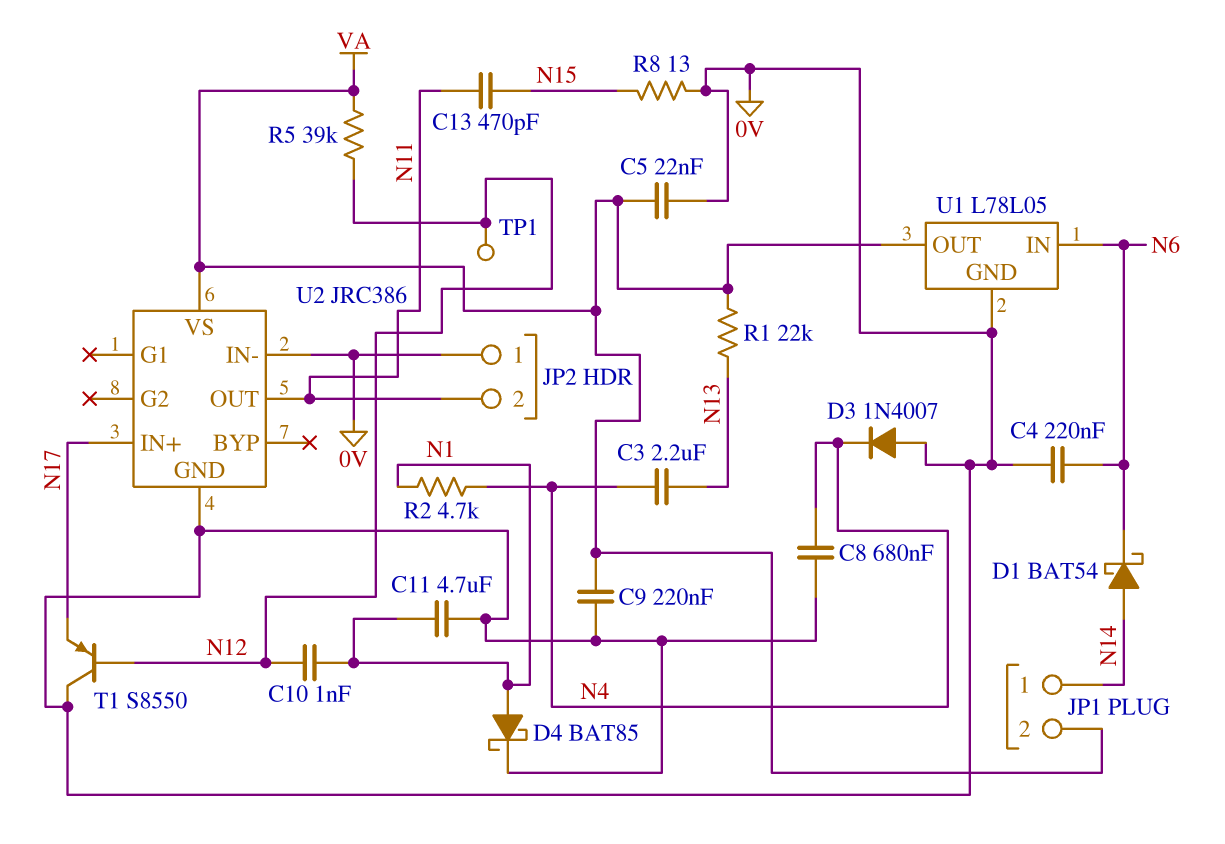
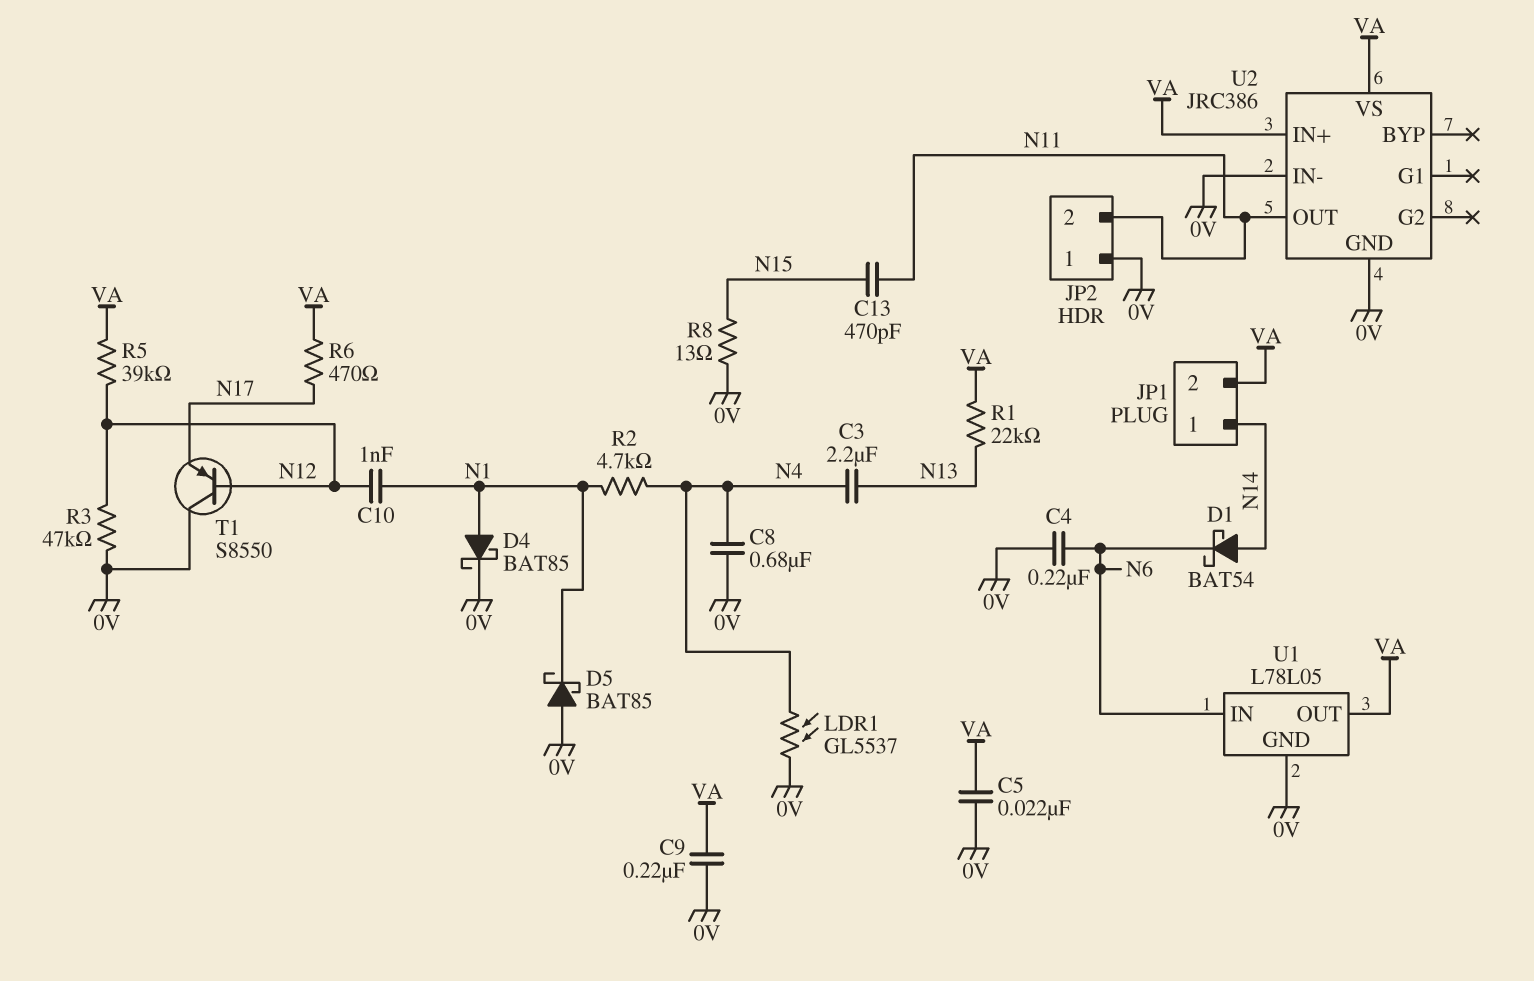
C11: 4.7uF (0V, N1) -> none
D3: diode 1N4007 (A 0V, K N4) -> none
D5: none -> schottky BAT85 (A 0V, K N1)
LDR1: none -> GL5537 (0V, N4)
R3: none -> 47k (0V, N12)
R6: none -> 470 (N17, VA)
TP1: test point (N12) -> none
U2 pin IN+: N17 -> VA

